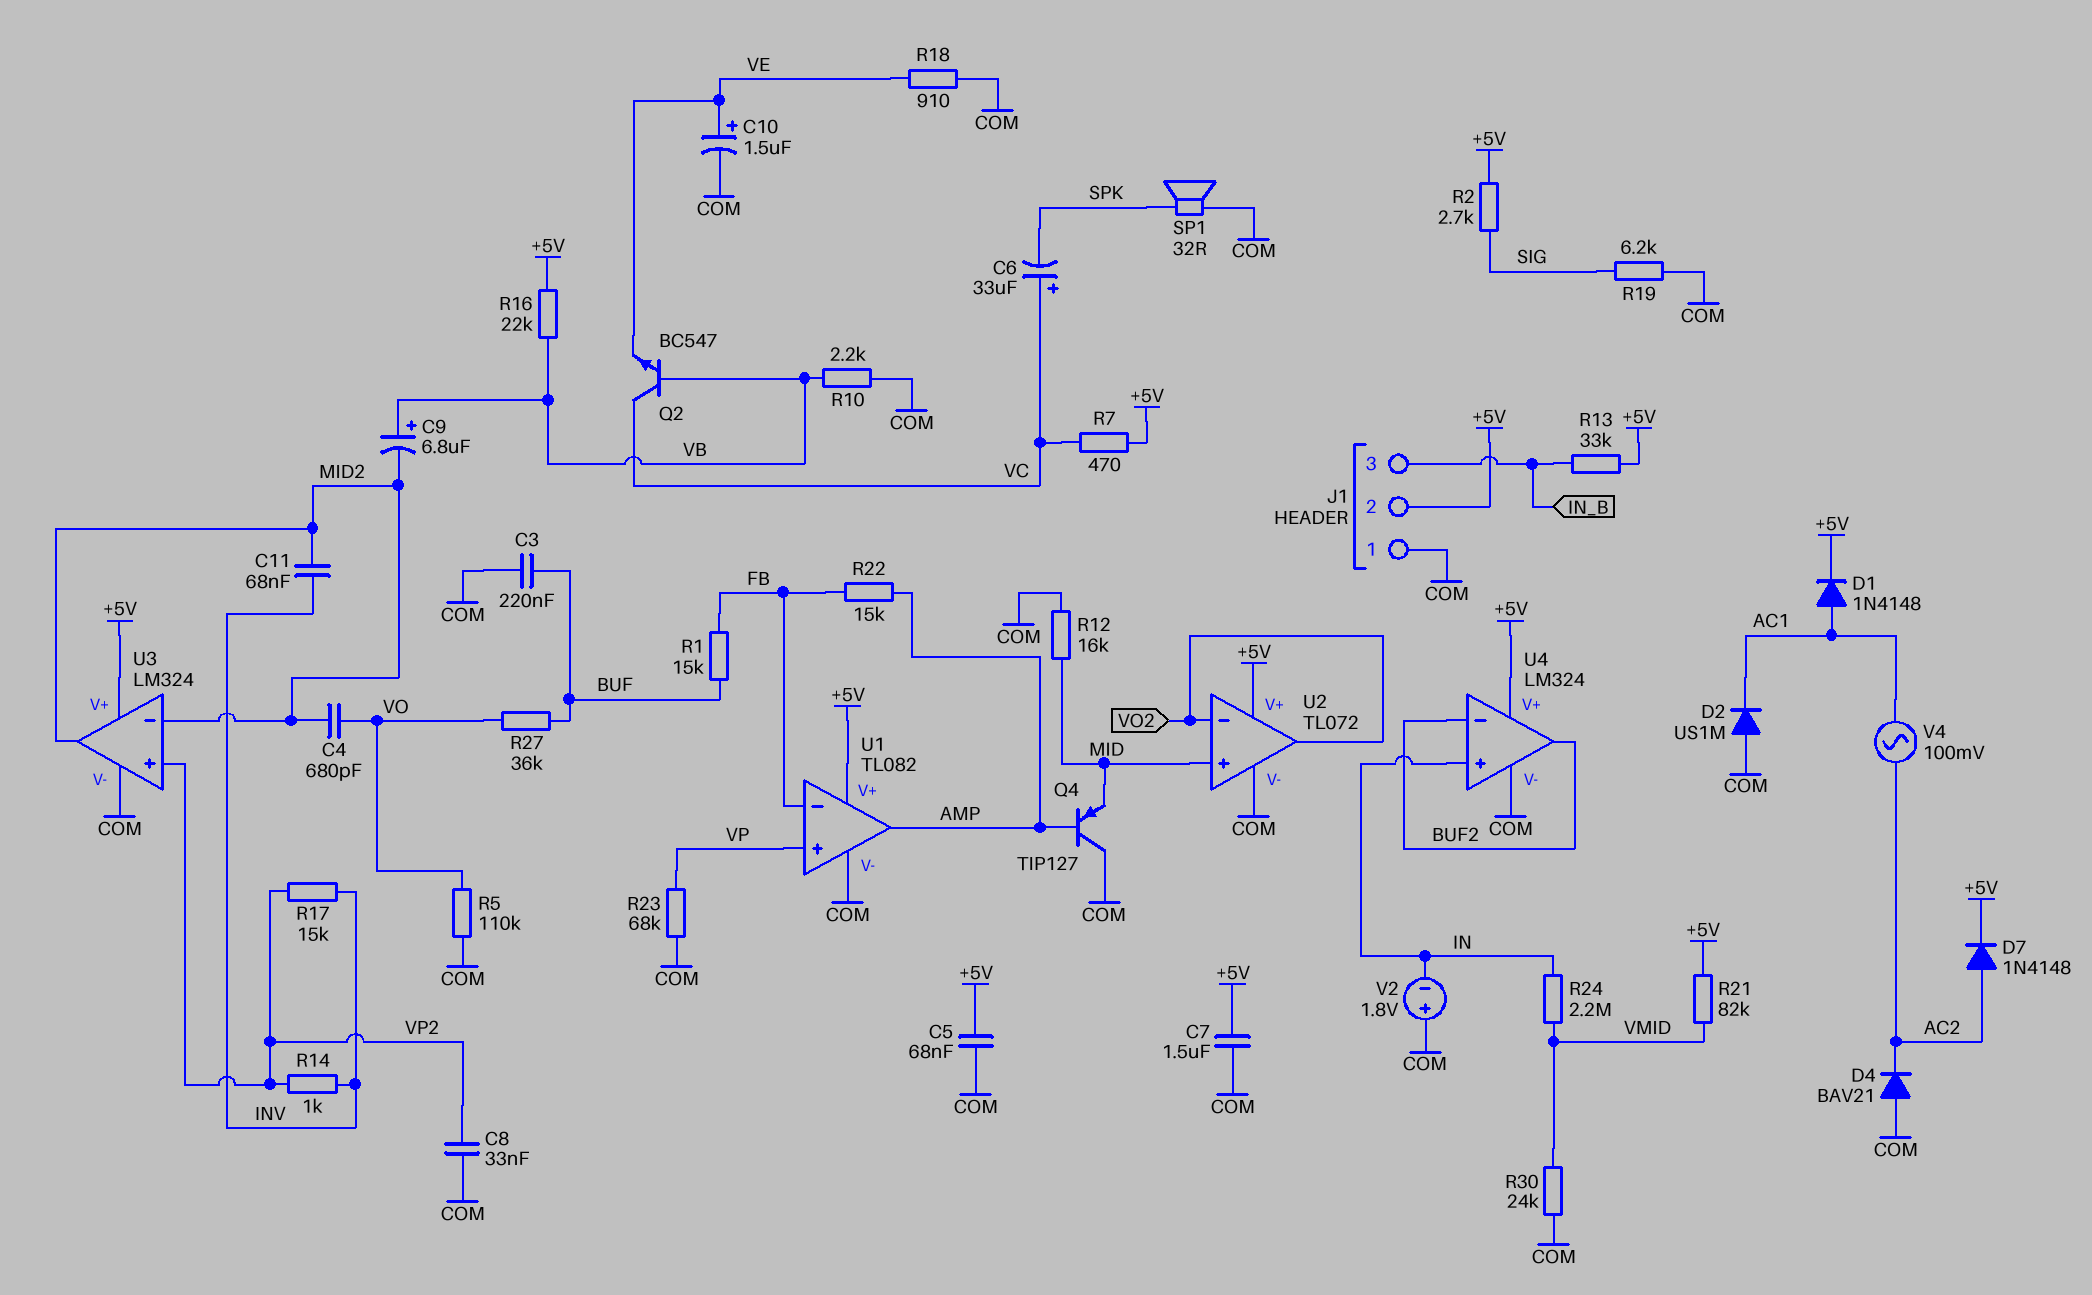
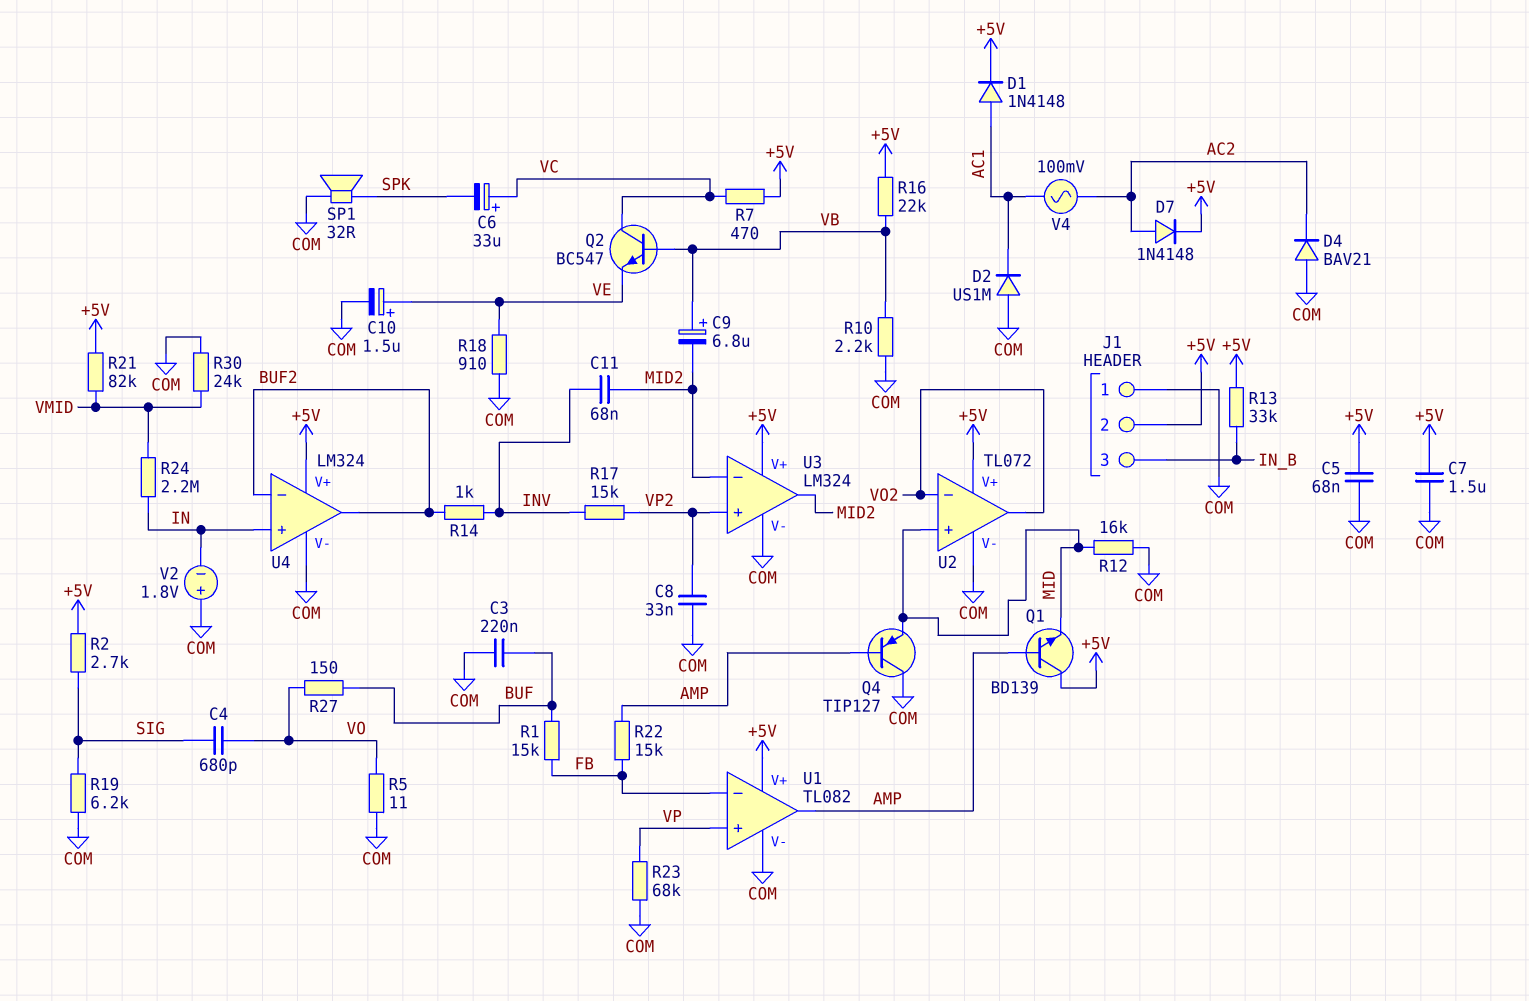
C4: 680pF (MID2, VO) -> 680pF (SIG, VO)
Q1: none -> NPN BD139 (B AMP, C +5V, E MID)
R5: 110k (COM, VO) -> 11 (COM, VO)
R14: 1k (INV, VP2) -> 1k (BUF2, INV)
R27: 36k (BUF, VO) -> 150 (BUF, VO)

